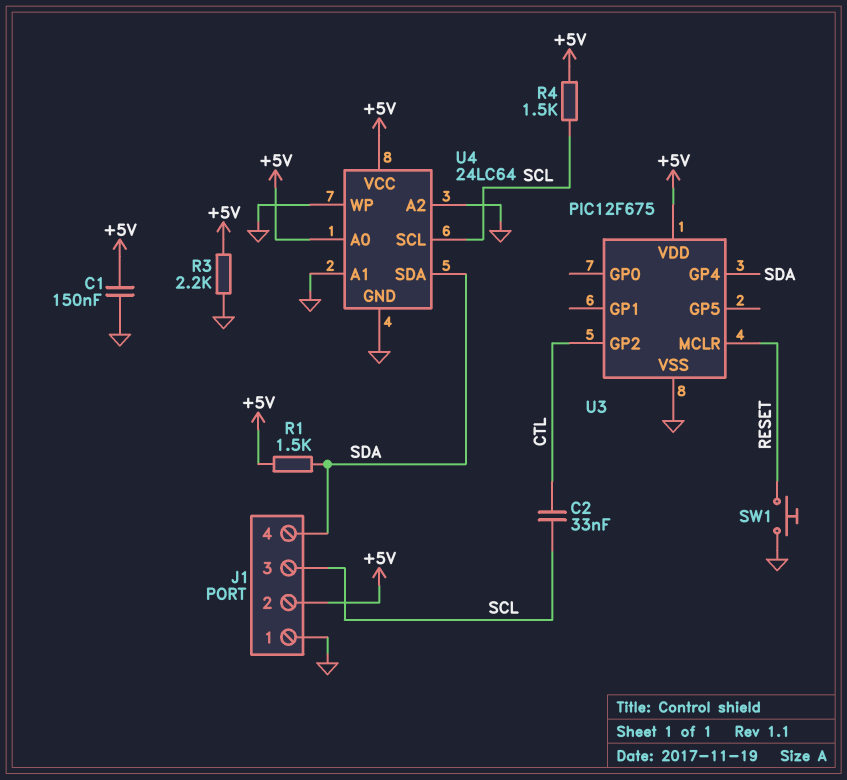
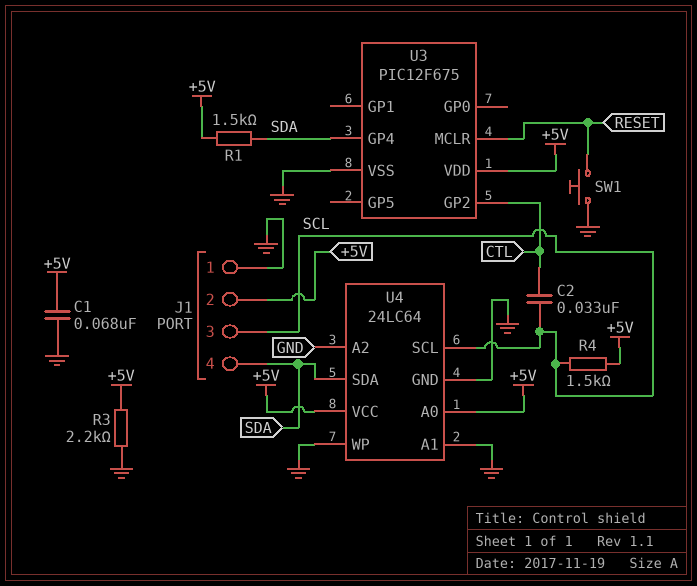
C1: 150nF (+5V, GND) -> 68nF (+5V, GND)

